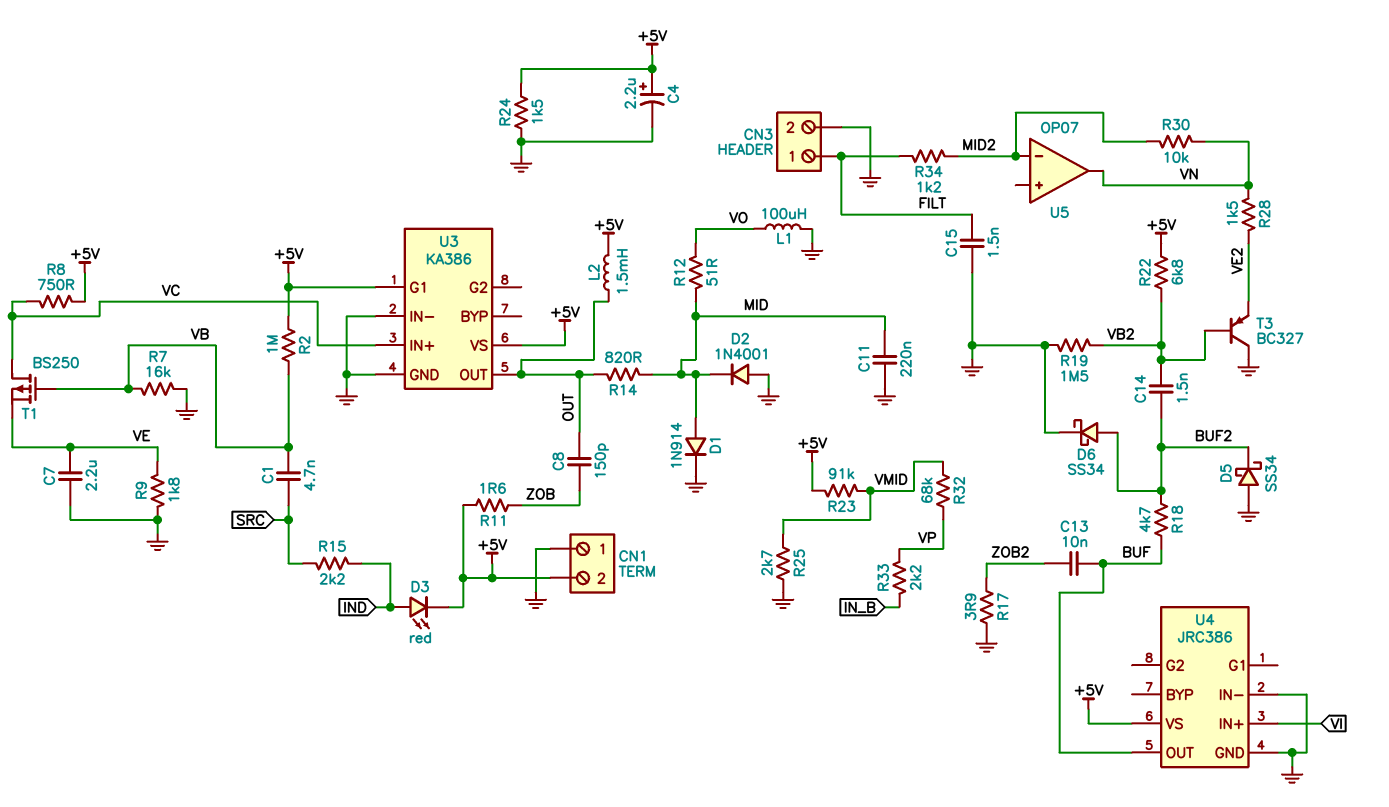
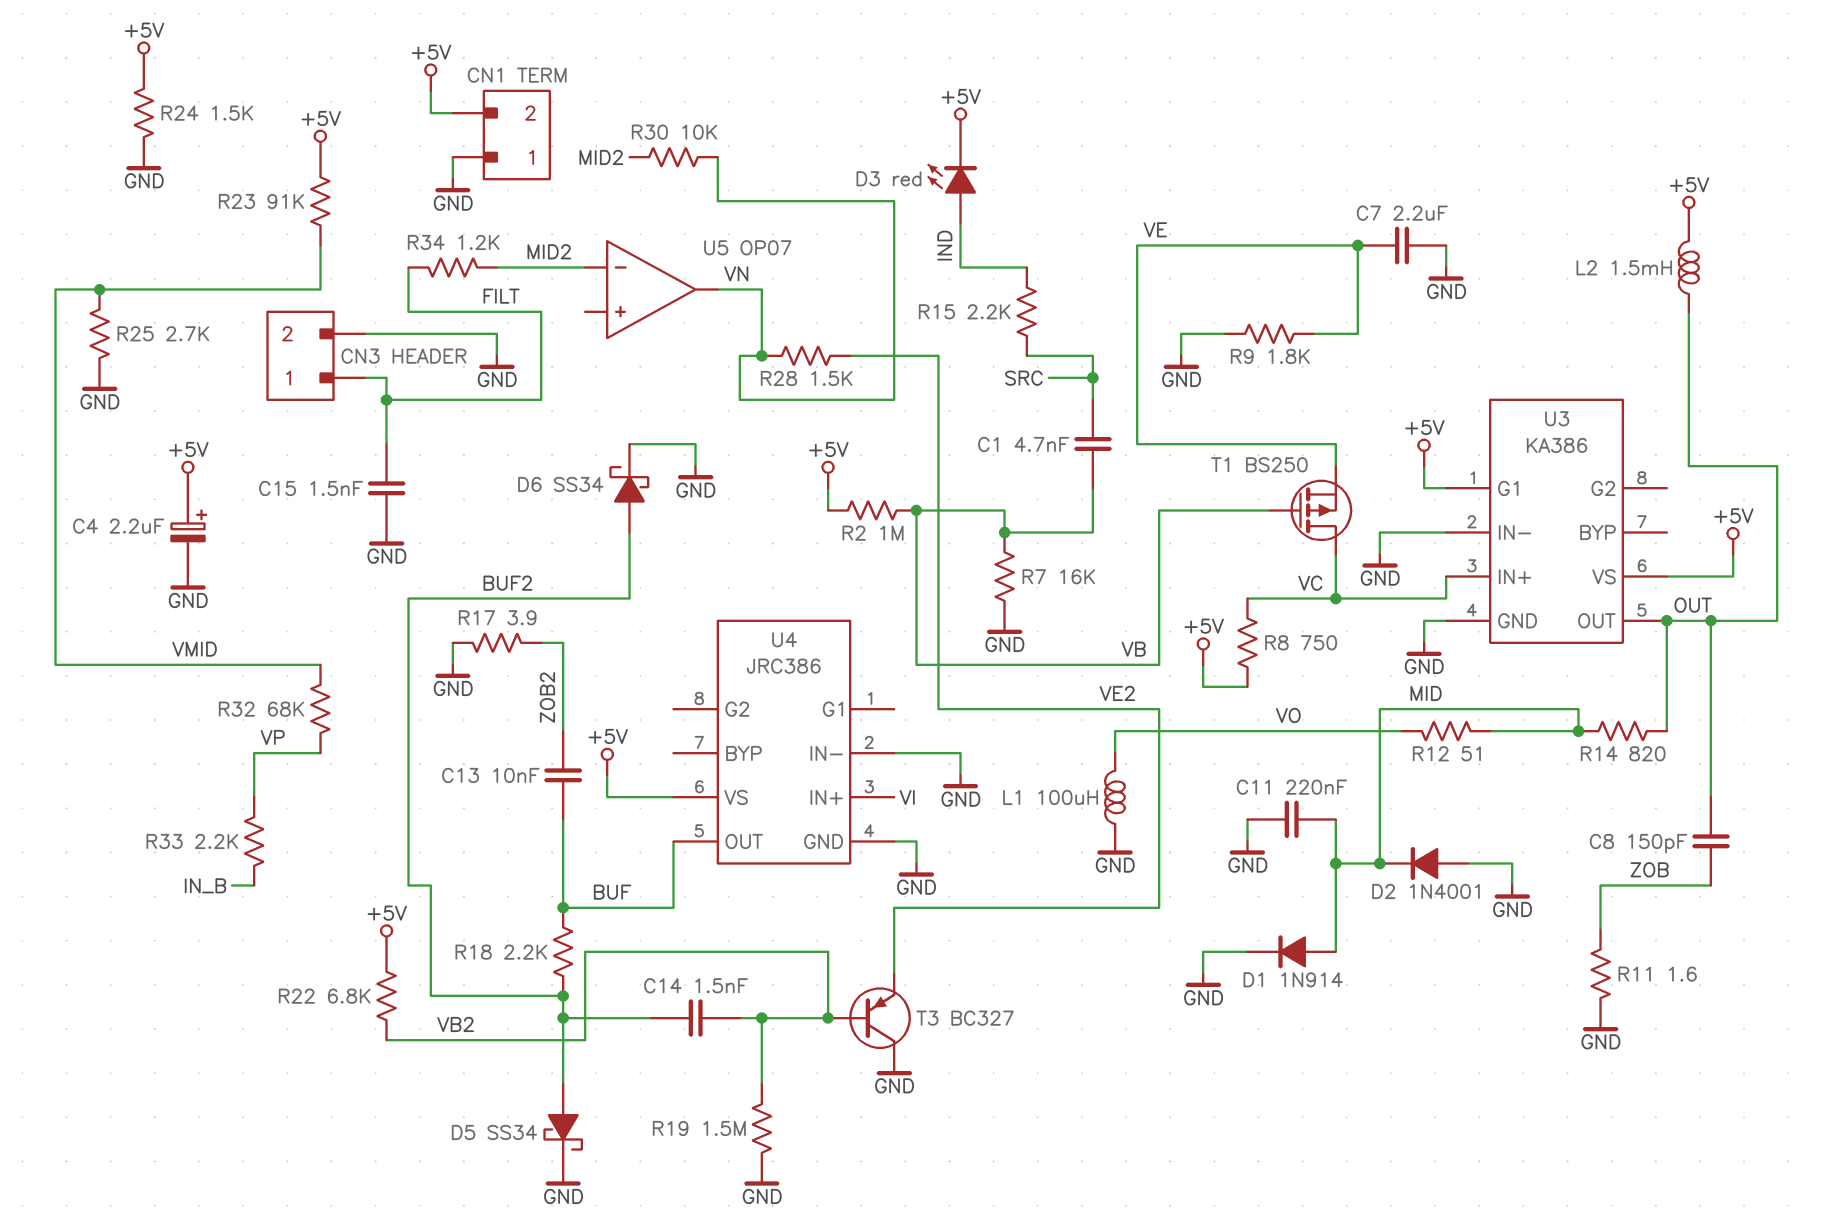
D5: schottky SS34 (A GND, K BUF2) -> schottky SS34 (A BUF2, K GND)
R11: 1.6 (+5V, ZOB) -> 1.6 (GND, ZOB)
R18: 4.7k (BUF, BUF2) -> 2.2k (BUF, BUF2)

